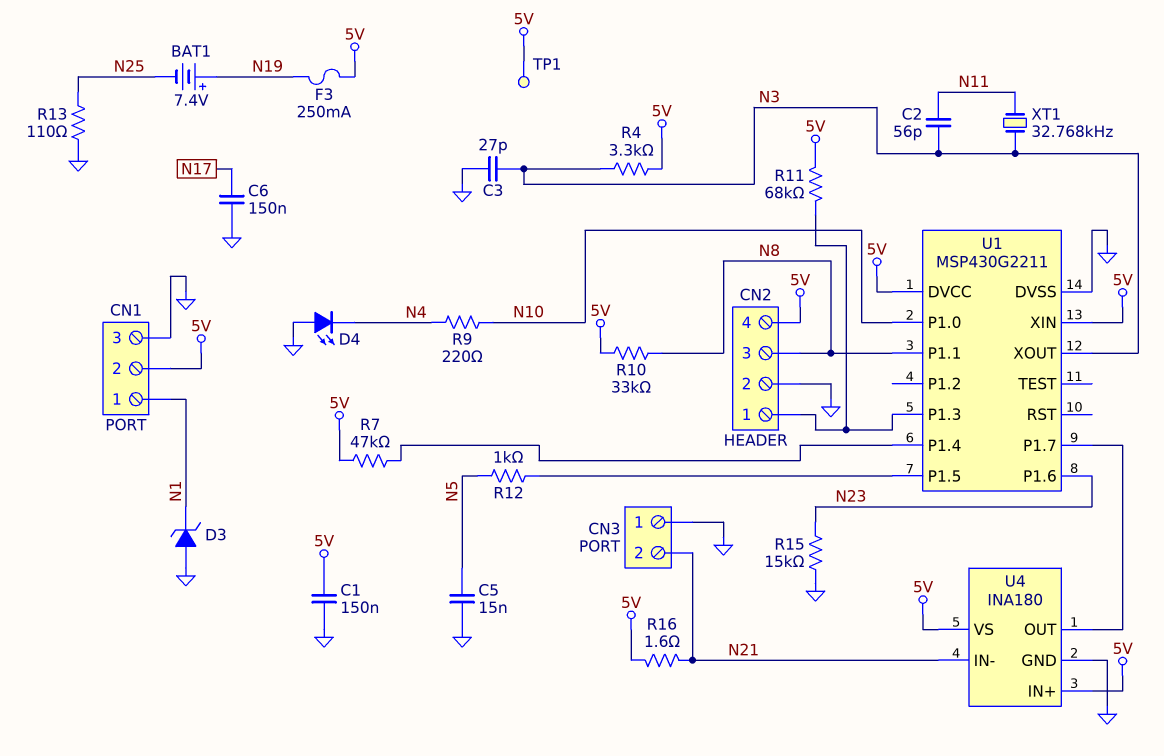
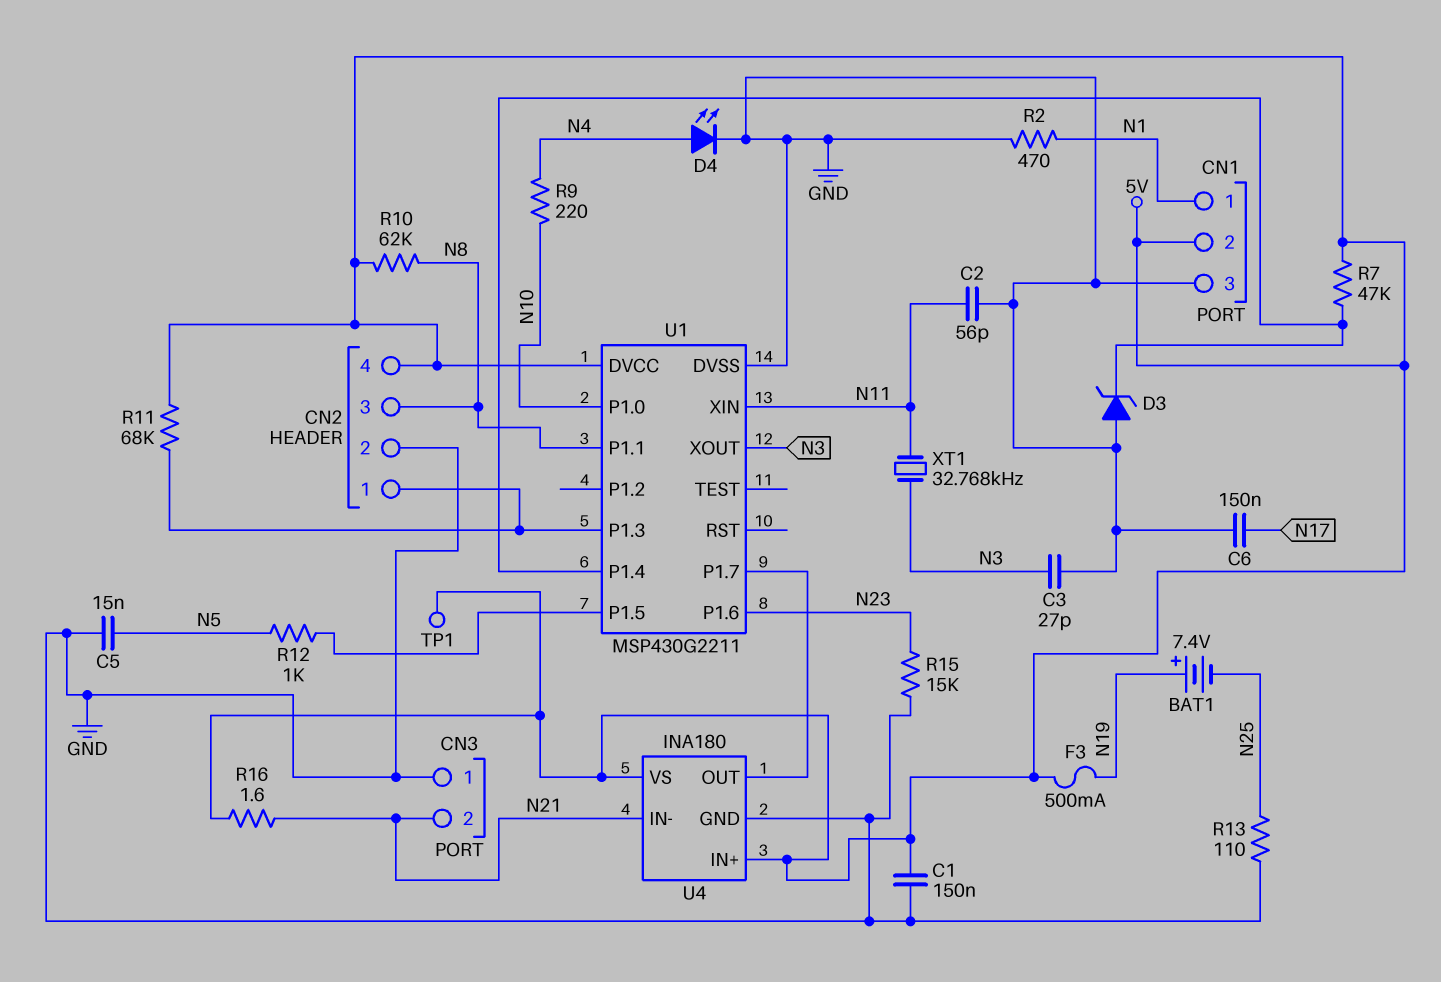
C2: 56pF (N3, N11) -> 56pF (GND, N11)
D3: zener (A GND, K N1) -> zener (A GND, K U1/P1.4)
D4: LED (A GND, K N4) -> LED (A N4, K GND)
F3: 250mA (5V, N19) -> 500mA (5V, N19)
R2: none -> 470 (GND, N1)
R4: 3.3k (5V, N3) -> none
R10: 33k (5V, N8) -> 62k (5V, N8)
U1 pin XIN: 5V -> N11

